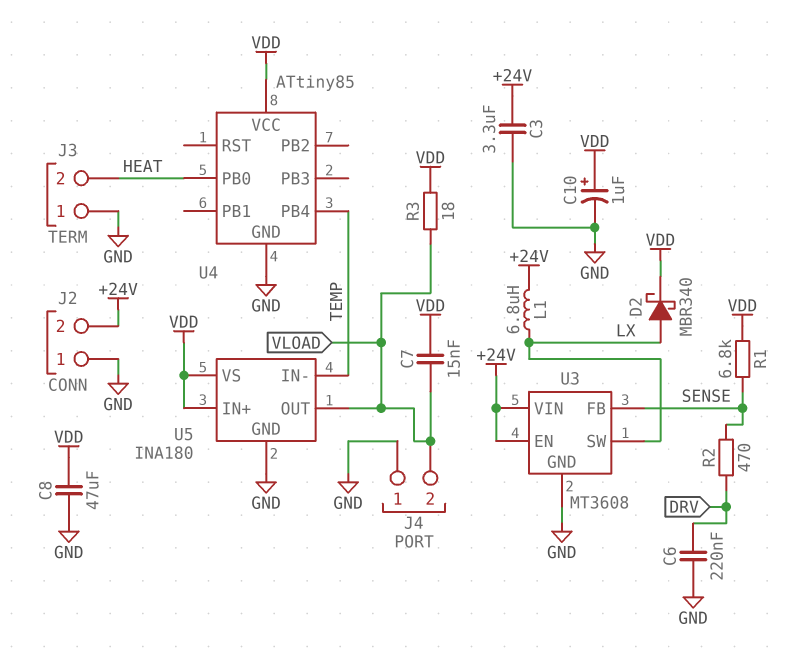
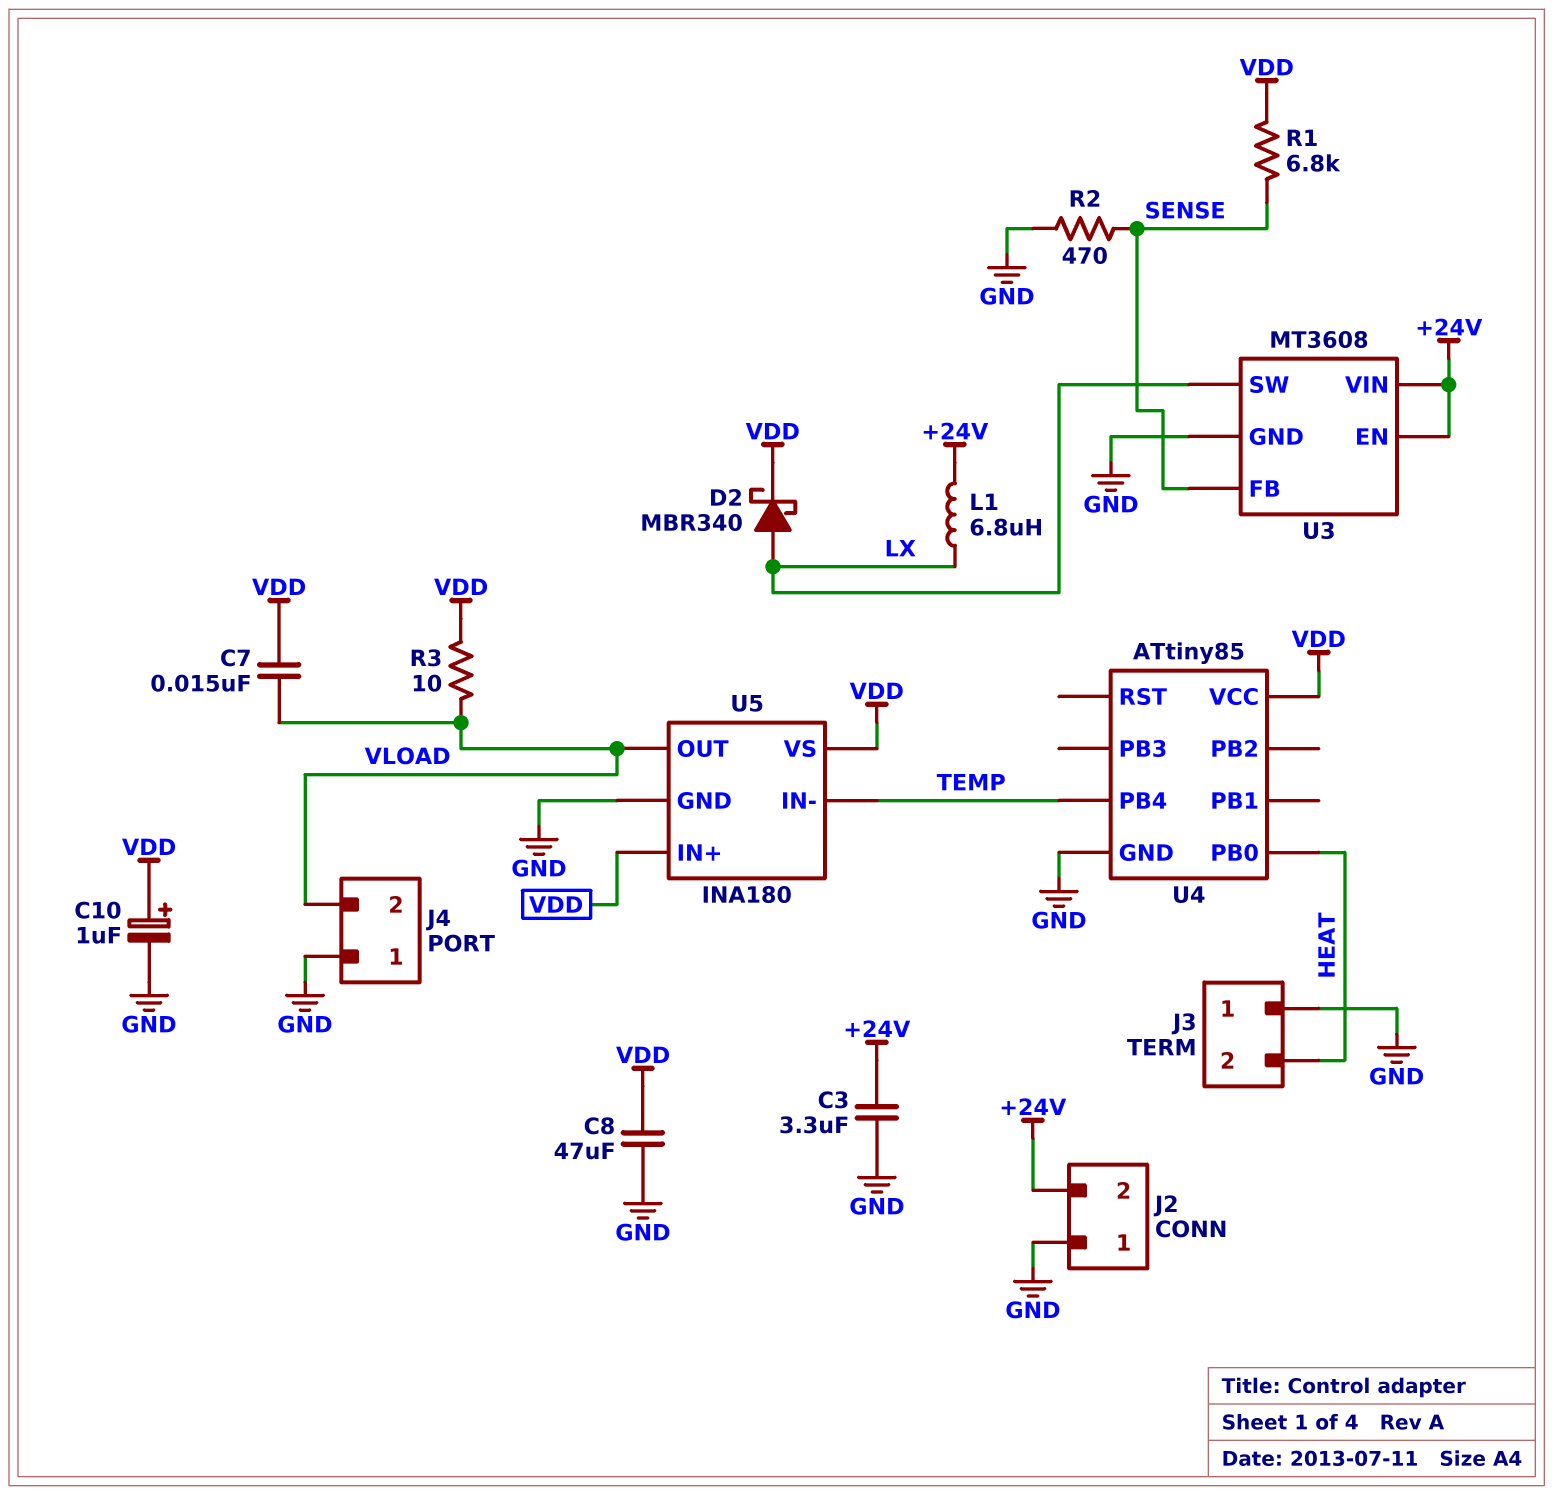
C6: 220nF (DRV, GND) -> none
R2: 470 (DRV, SENSE) -> 470 (GND, SENSE)
R3: 18 (VDD, VLOAD) -> 10 (VDD, VLOAD)

